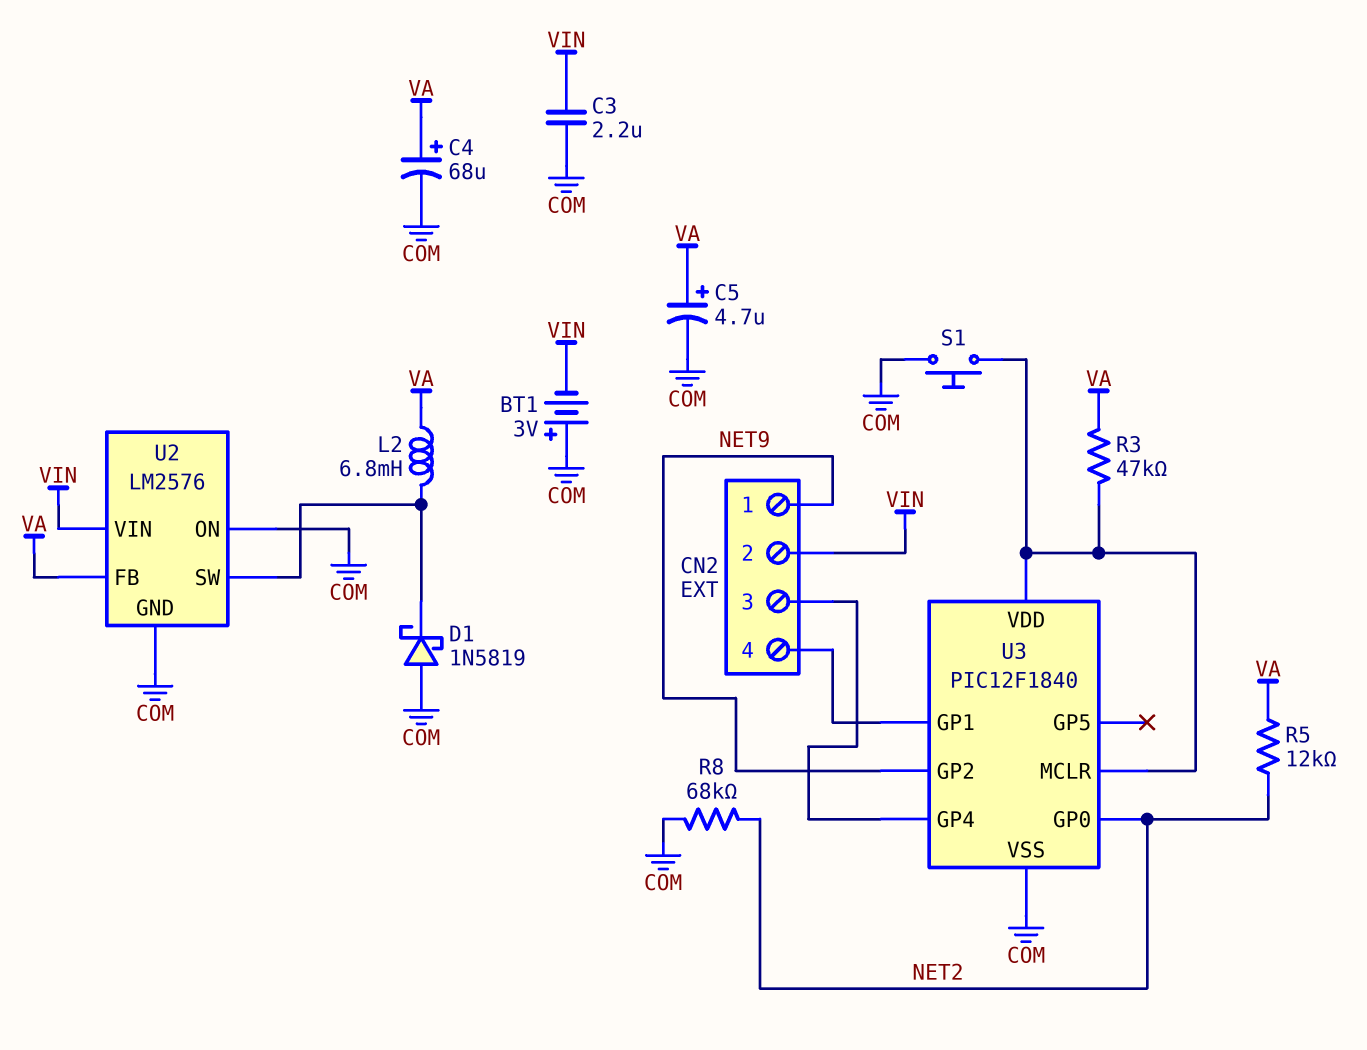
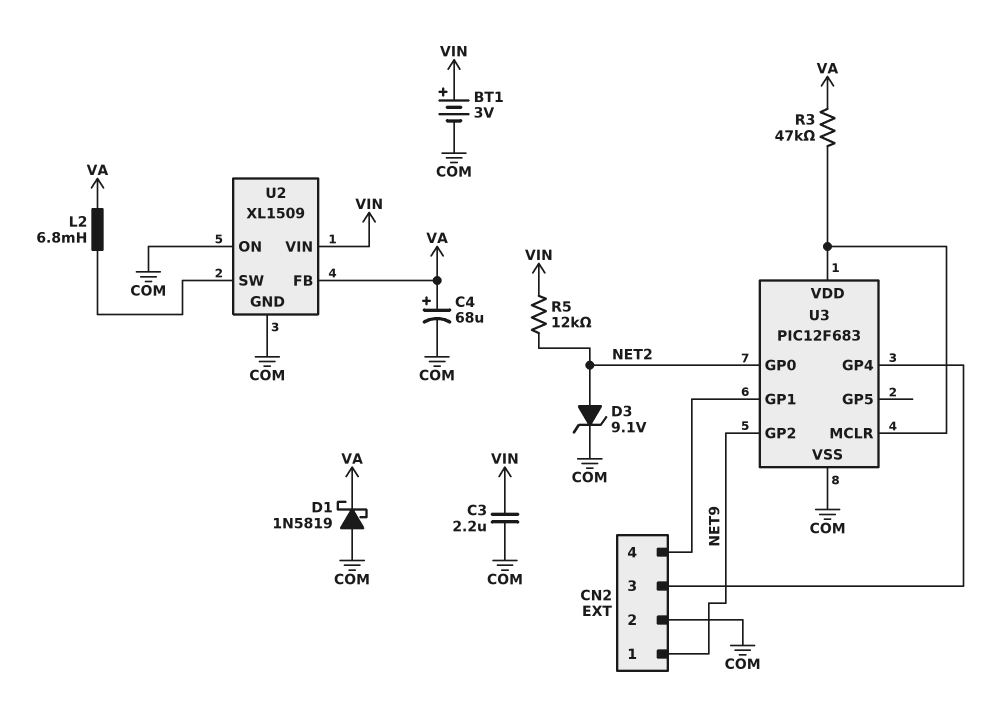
BT1: 3V (plus COM, minus VIN) -> 3V (plus VIN, minus COM)
C5: 4.7uF (plus VA, minus COM) -> none
CN2 pin 2: VIN -> COM
D1: schottky 1N5819 (A COM, K U2/SW) -> schottky 1N5819 (A COM, K VA)
D3: none -> zener 9.1V (A NET2, K COM)
R5: 12k (NET2, VA) -> 12k (NET2, VIN)
R8: 68k (COM, NET2) -> none
S1: button (COM, U3/MCLR) -> none
U2: LM2576 -> XL1509
U3: PIC12F1840 -> PIC12F683

